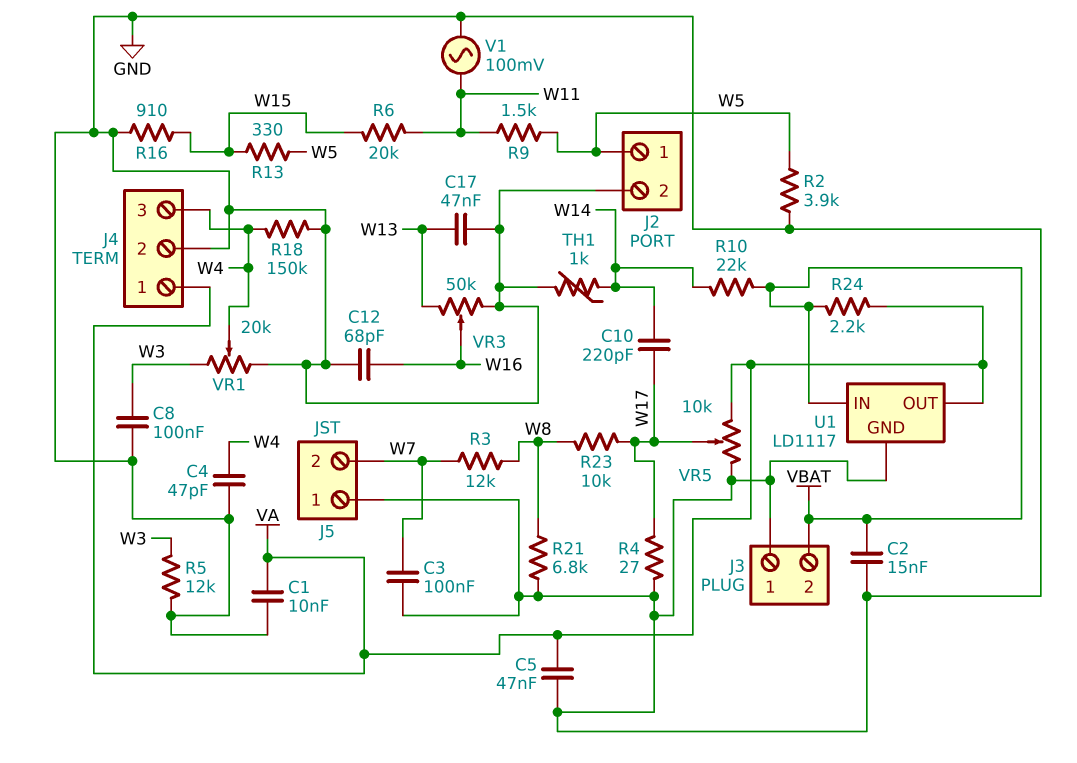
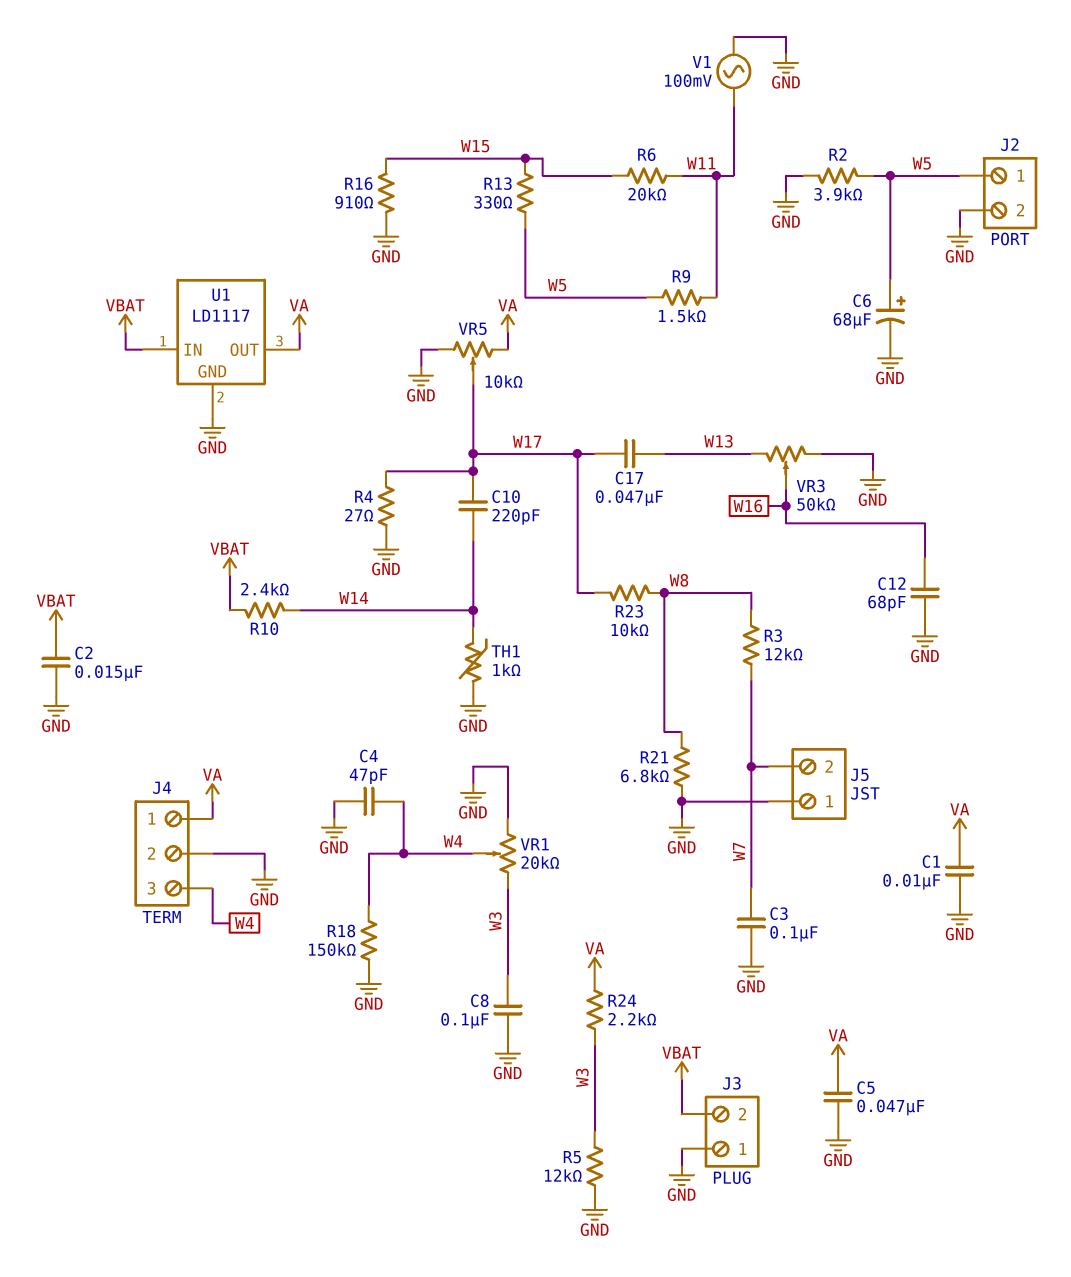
C6: none -> 68uF (plus W5, minus GND)
C17: 47nF (GND, W13) -> 47nF (W13, W17)
R10: 22k (VBAT, W14) -> 2.4k (VBAT, W14)
R24: 2.2k (VA, VBAT) -> 2.2k (VA, W3)

